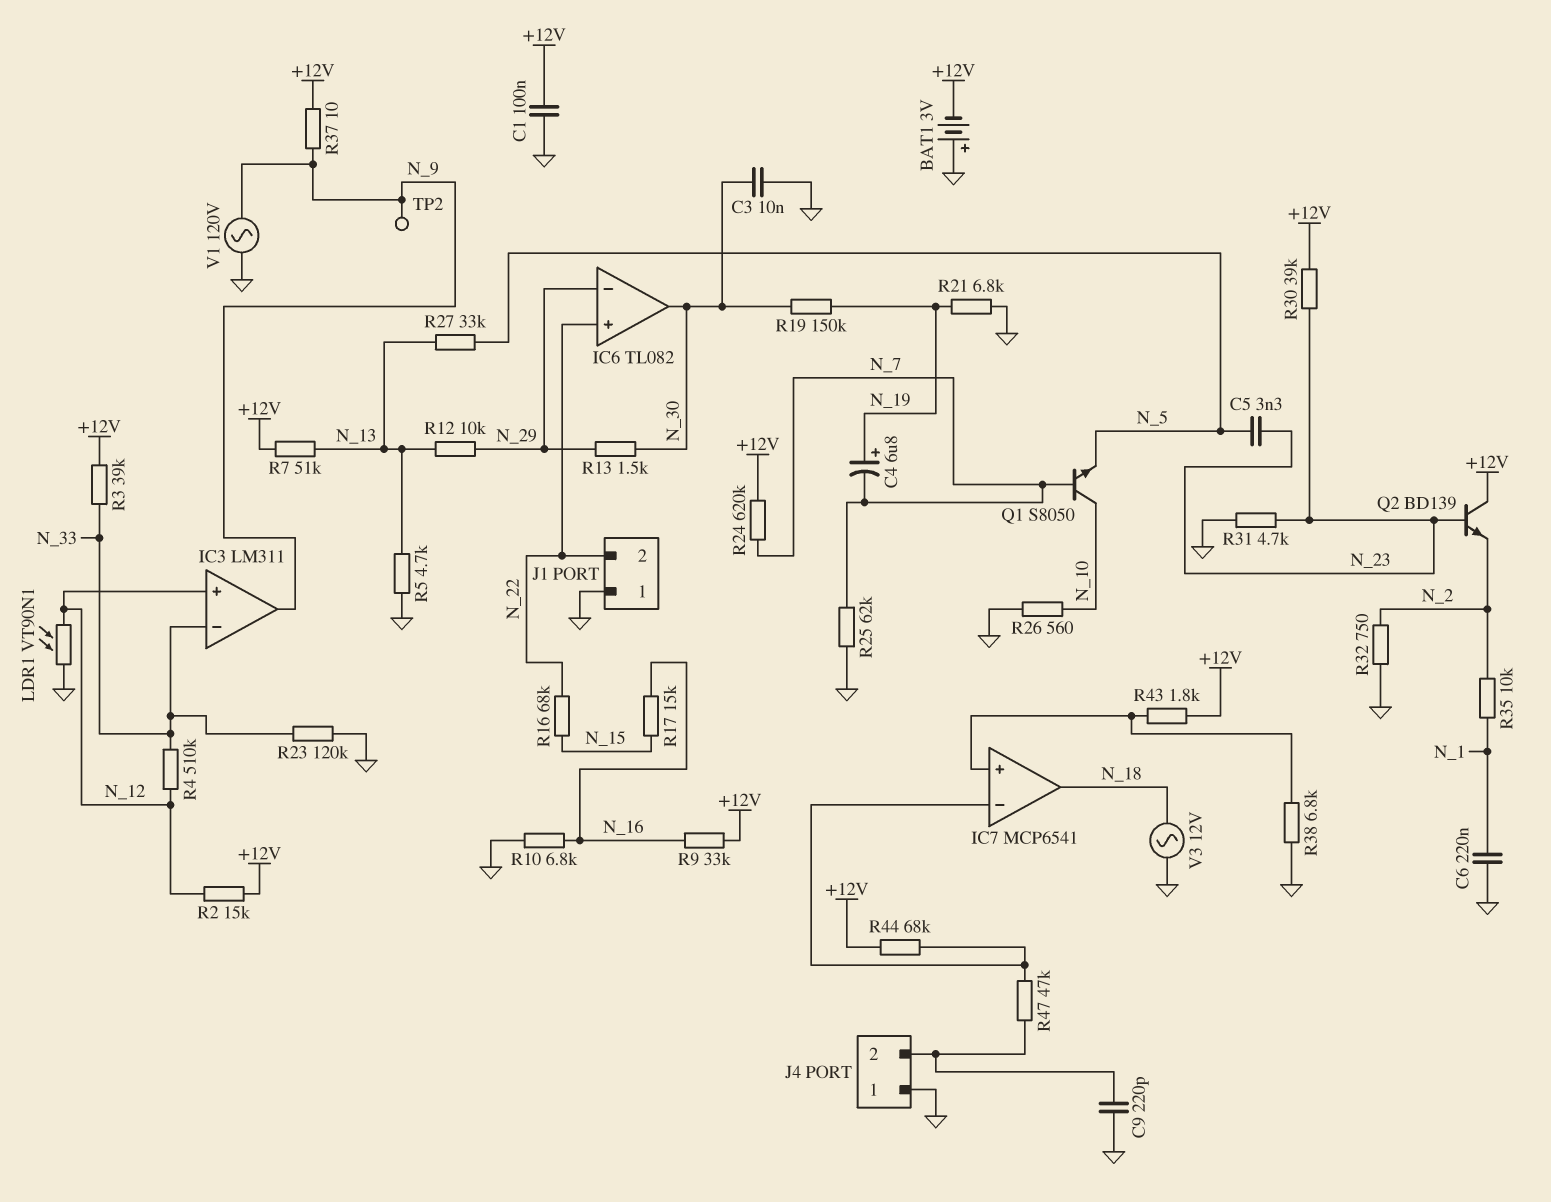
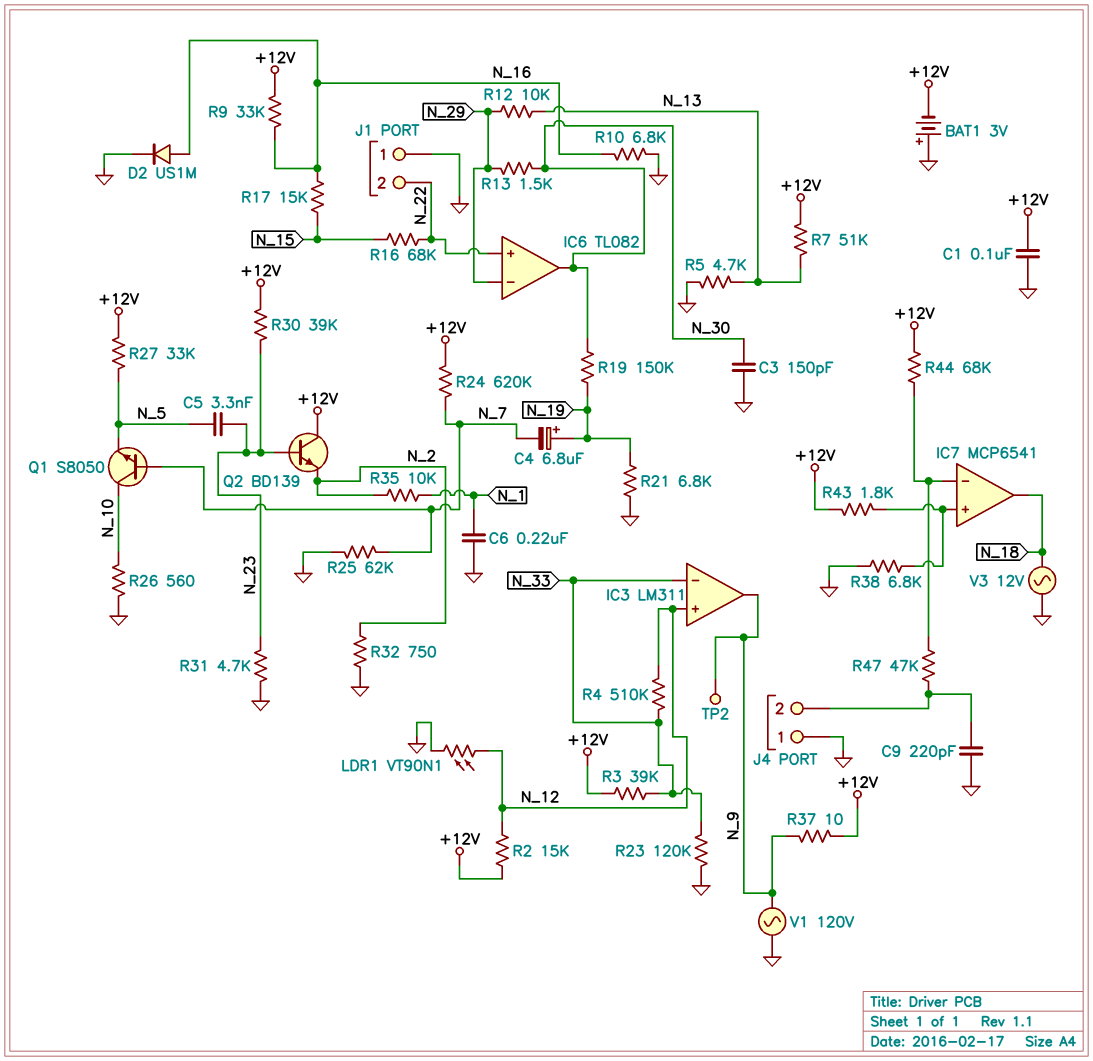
C3: 10nF (GND, N_30) -> 150pF (GND, N_30)
D2: none -> diode US1M (A N_16, K GND)
R27: 33k (N_5, N_13) -> 33k (+12V, N_5)

